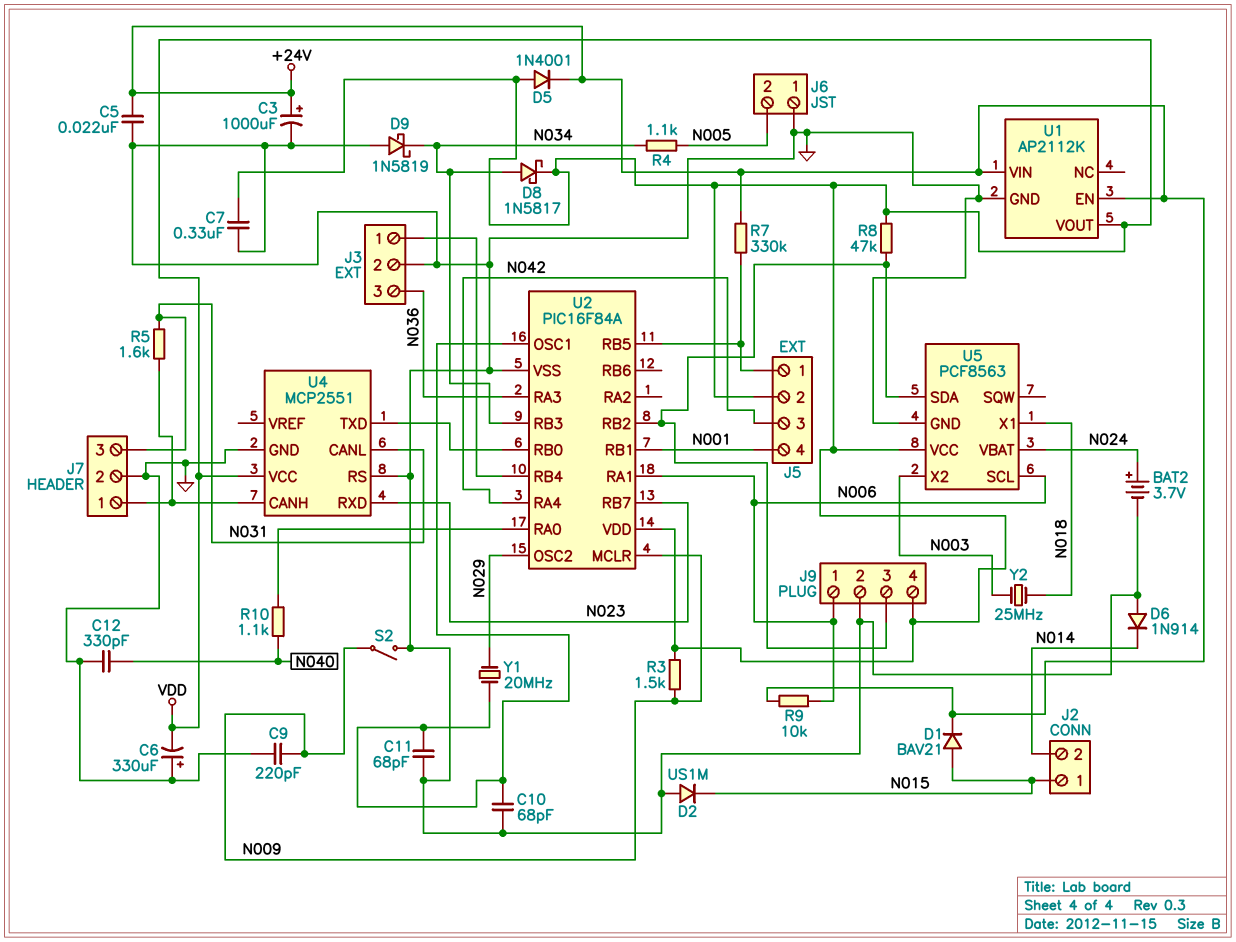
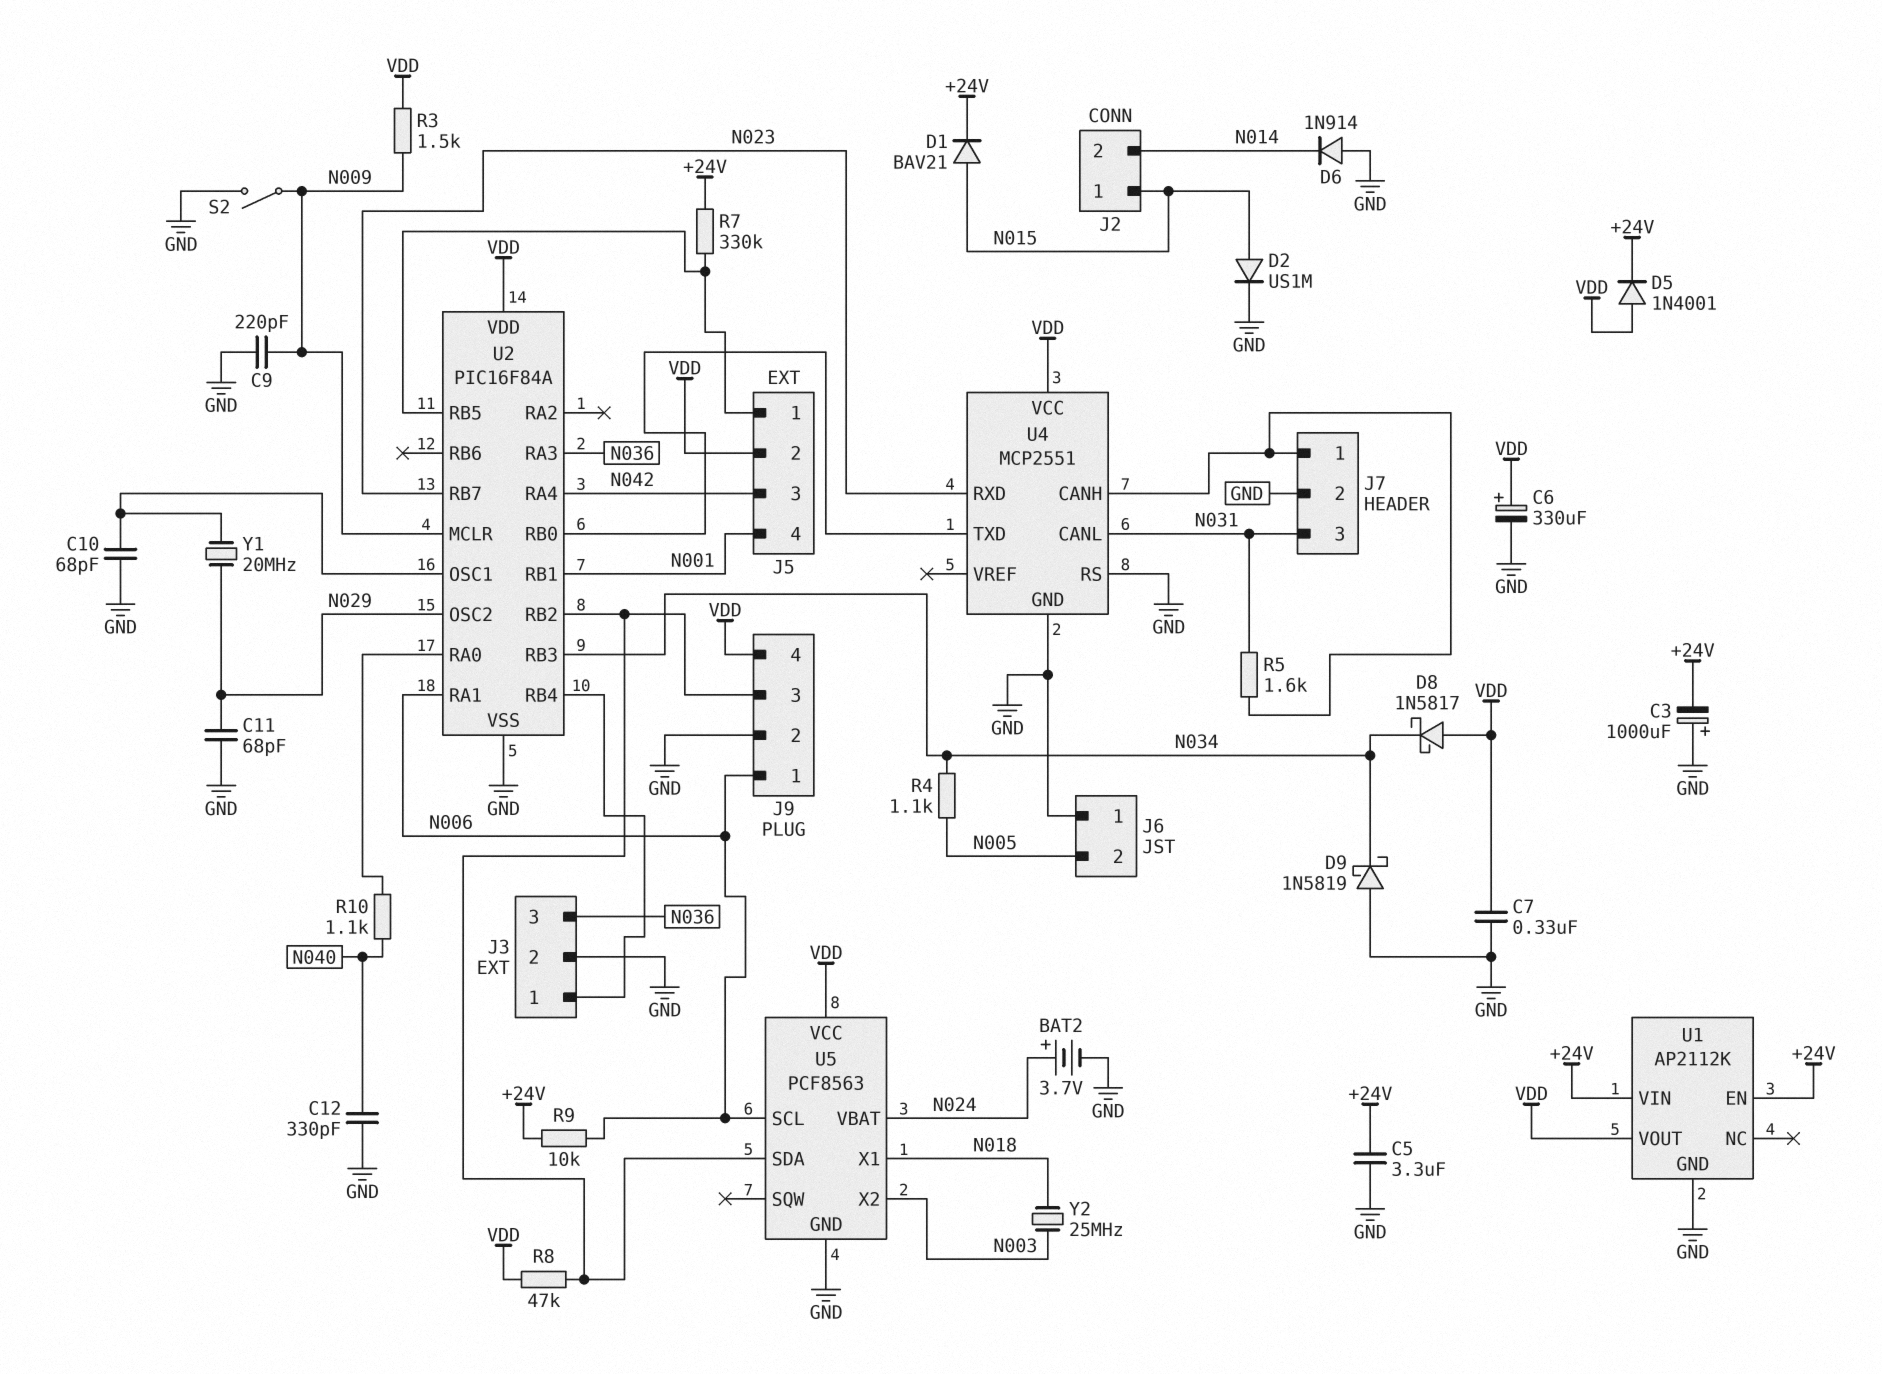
C3: 1000uF (plus +24V, minus GND) -> 1000uF (plus GND, minus +24V)
C5: 22nF (+24V, GND) -> 3.3uF (+24V, GND)
C6: 330uF (plus GND, minus VDD) -> 330uF (plus VDD, minus GND)
C11: 68pF (GND, U2/OSC1) -> 68pF (GND, N029)
D2: diode US1M (A GND, K N015) -> diode US1M (A N015, K GND)
D8: schottky 1N5817 (A N034, K VDD) -> schottky 1N5817 (A VDD, K N034)

